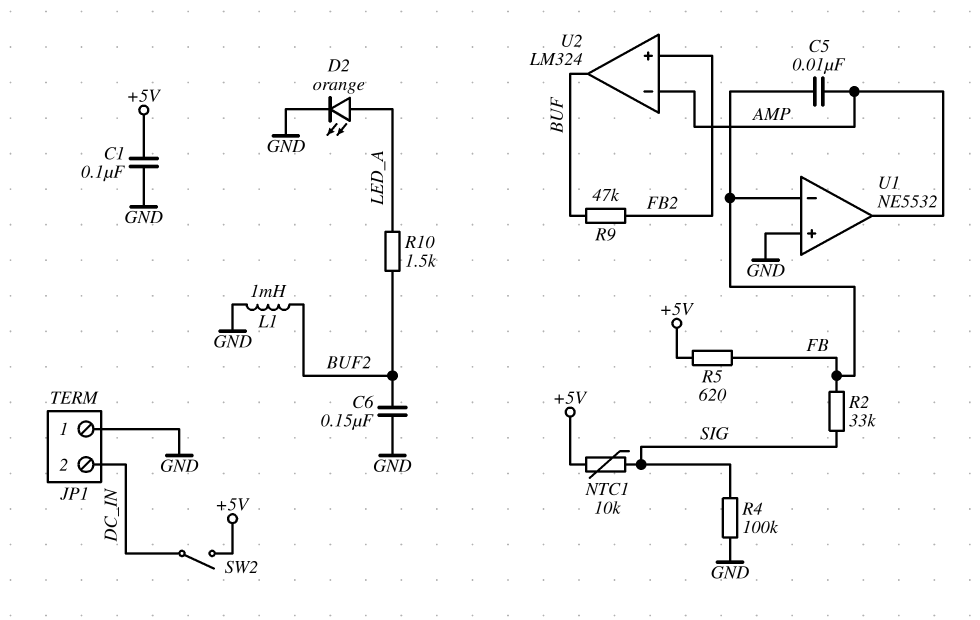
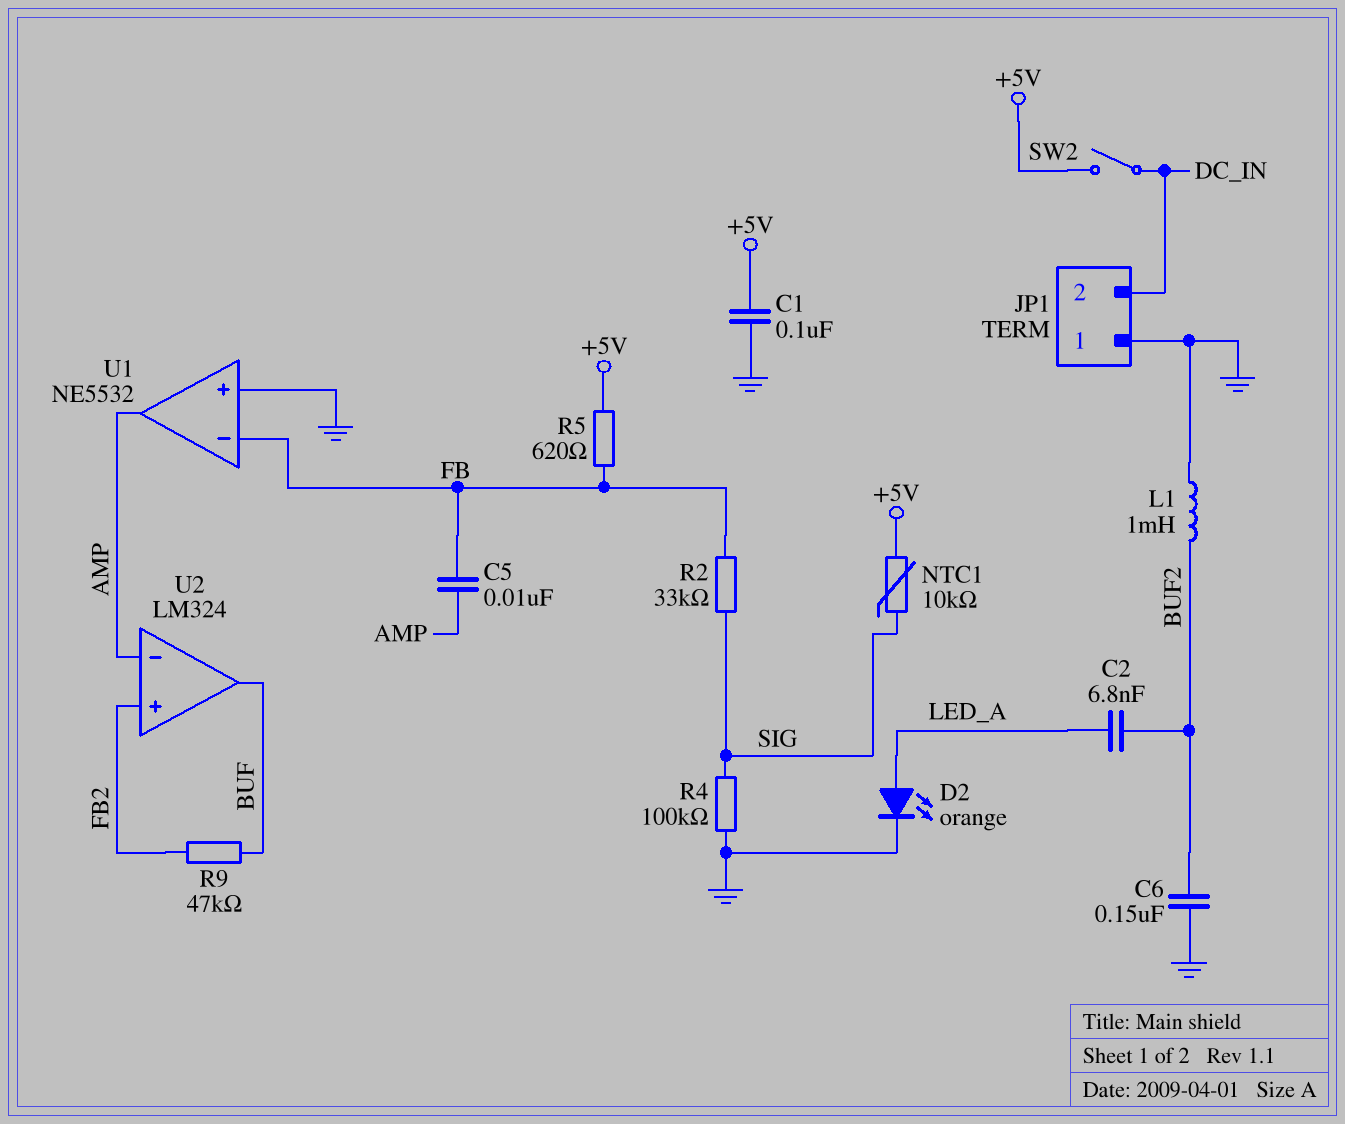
C2: none -> 6.8nF (BUF2, LED_A)
R10: 1.5k (BUF2, LED_A) -> none

